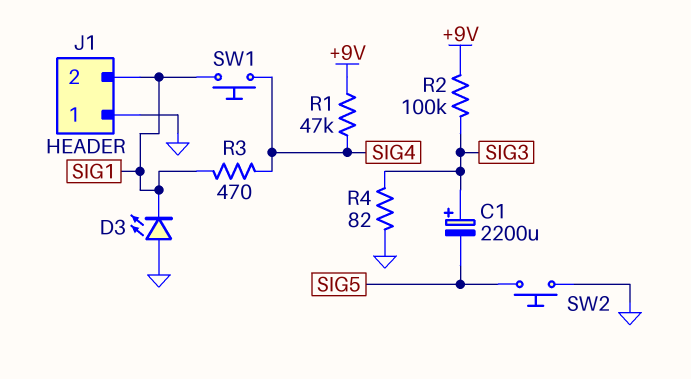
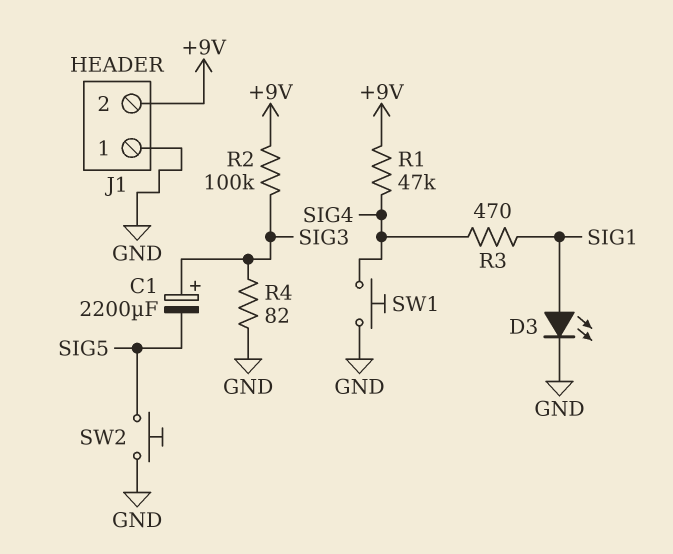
D3: LED (A GND, K SIG1) -> LED (A SIG1, K GND)
J1 pin 2: SIG1 -> +9V
SW1: button (SIG1, SIG4) -> button (GND, SIG4)

